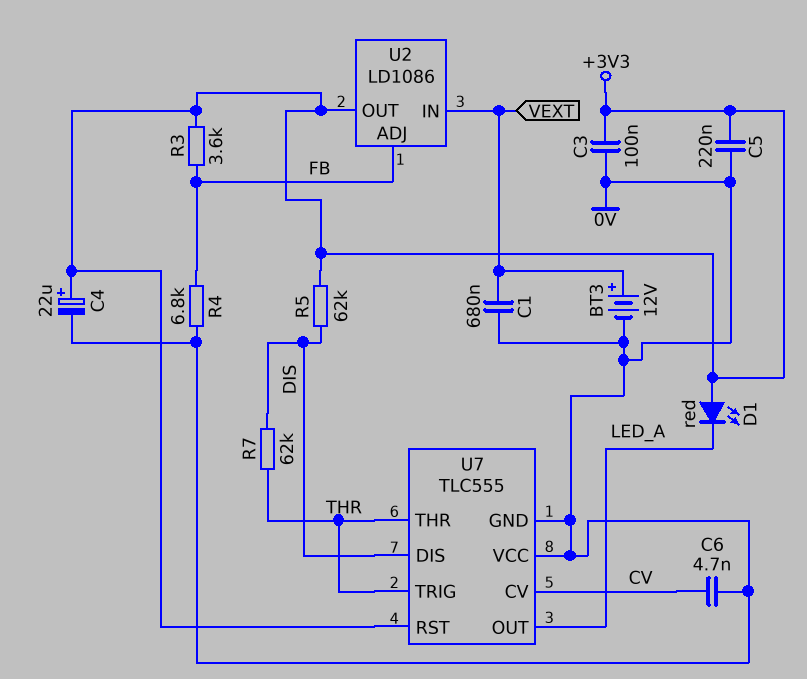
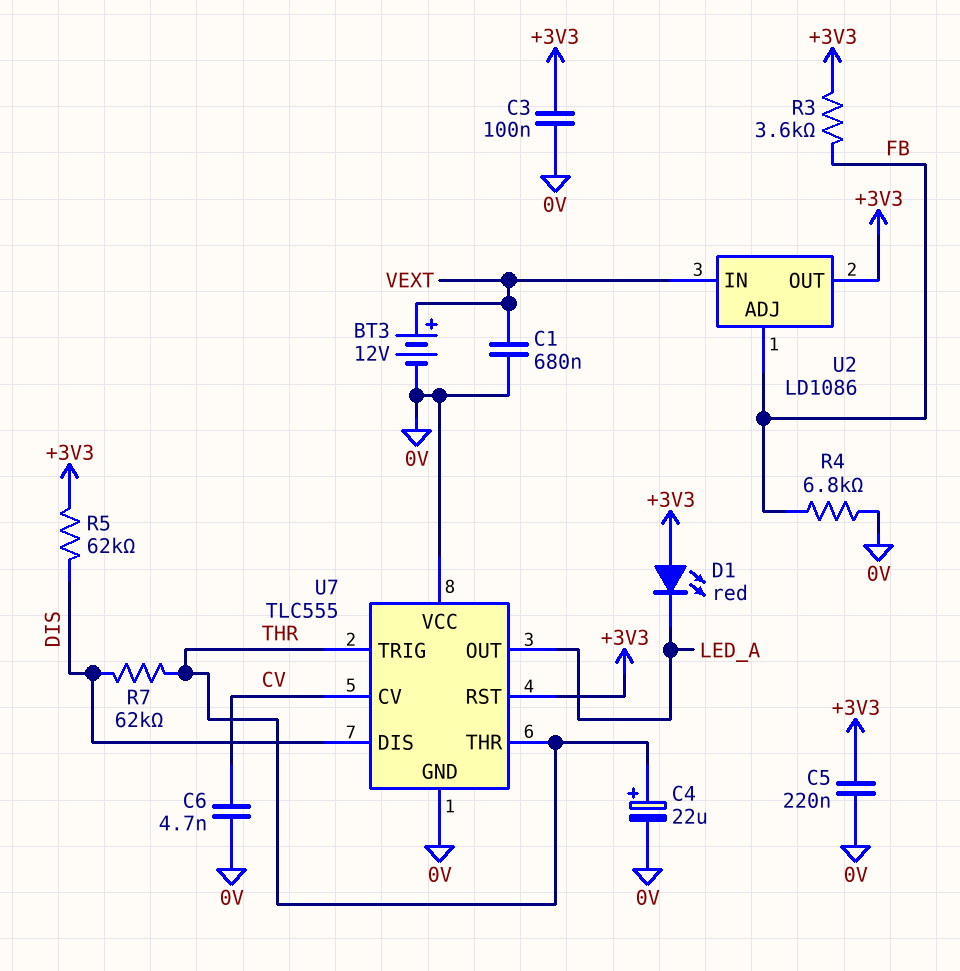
C4: 22uF (plus +3V3, minus 0V) -> 22uF (plus THR, minus 0V)

